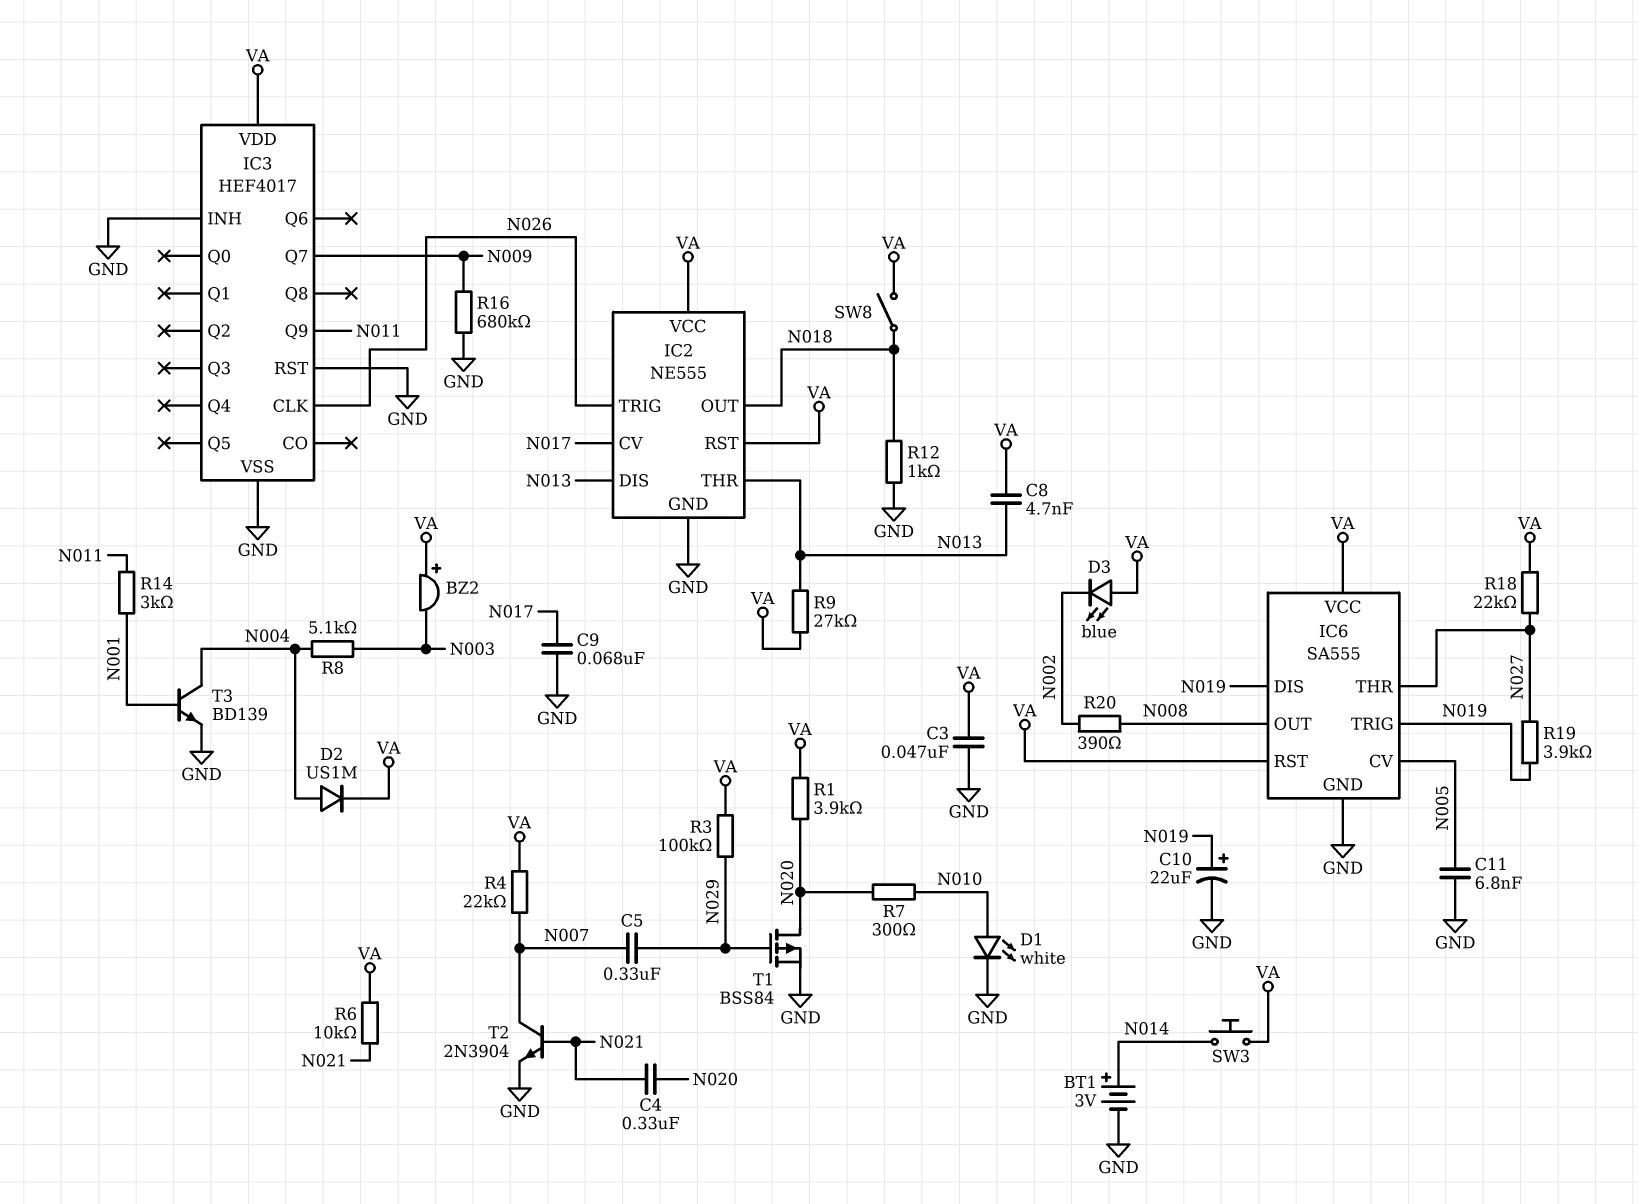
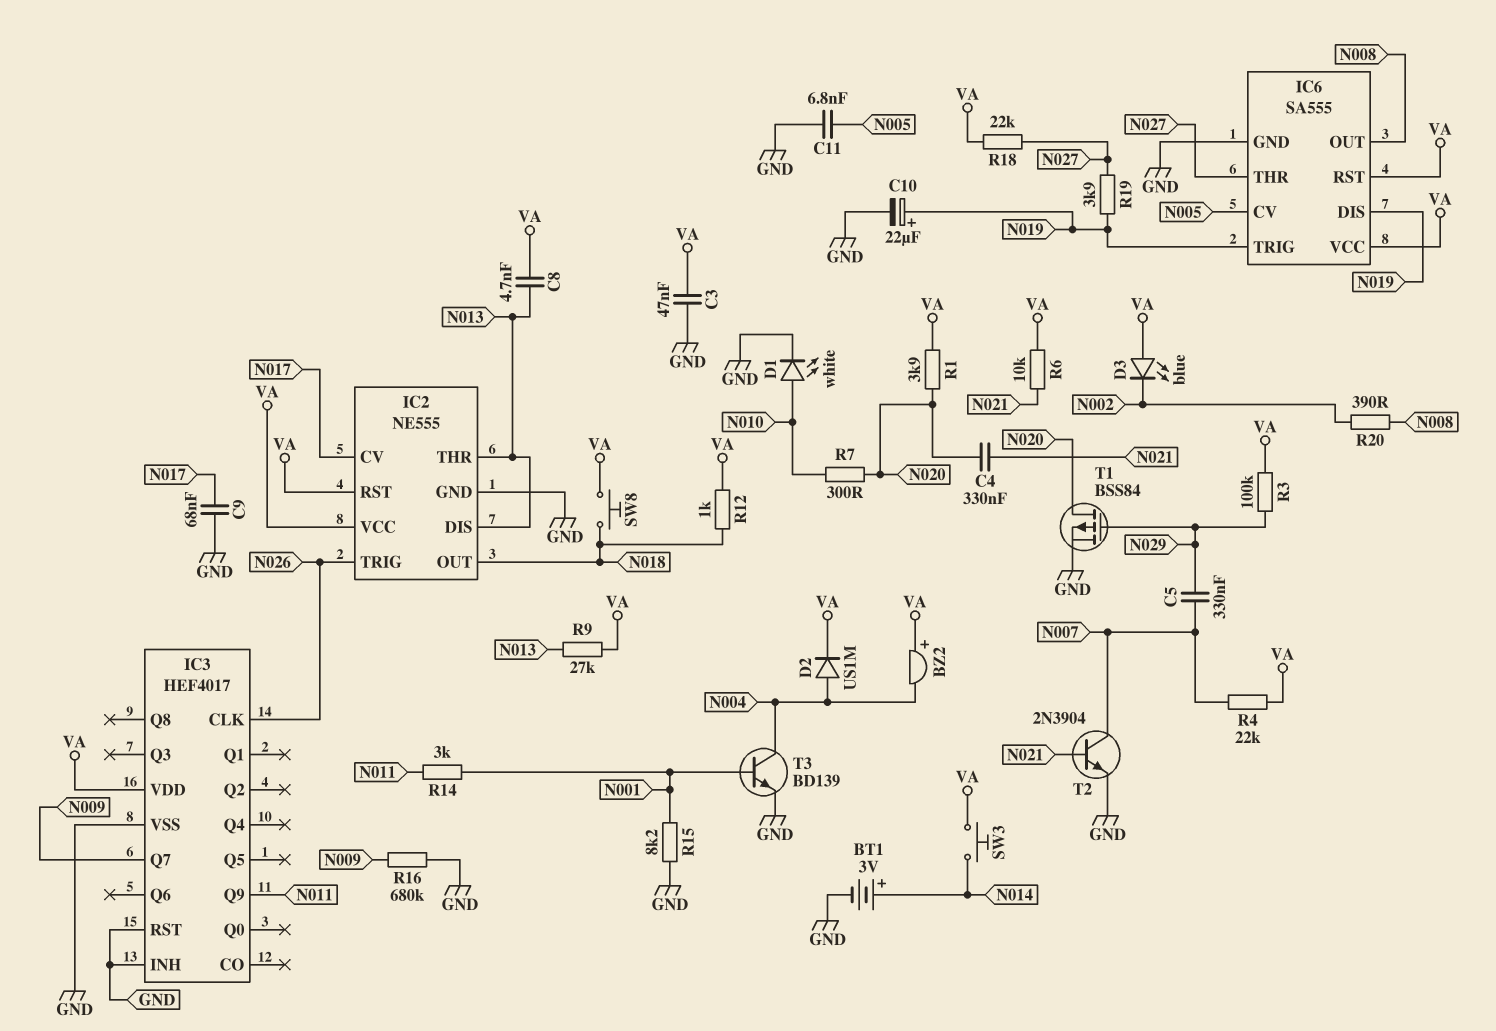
BZ2: buzzer (plus VA, minus N003) -> buzzer (plus VA, minus N004)
R8: 5.1k (N003, N004) -> none
R12: 1k (GND, N018) -> 1k (N018, VA)
R15: none -> 8.2k (GND, N001)
SW8: switch (N018, VA) -> button (N018, VA)

